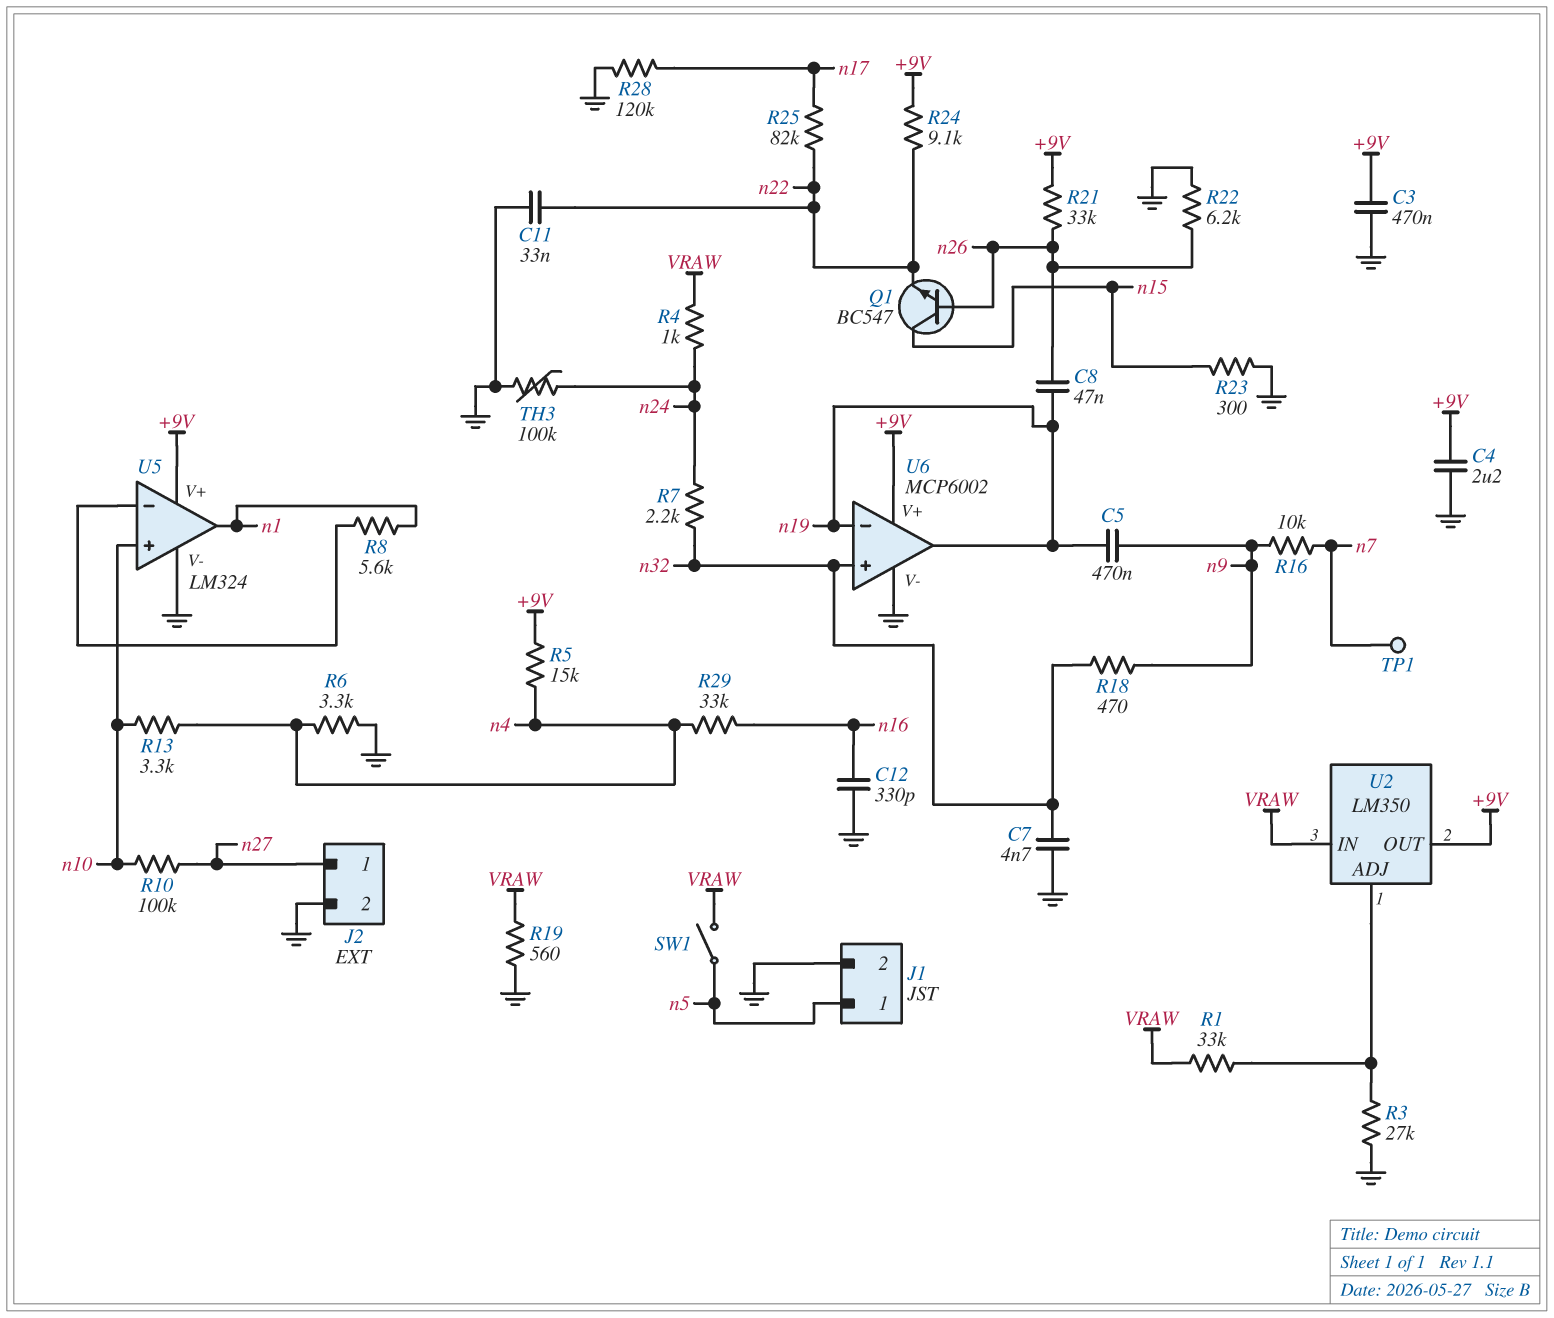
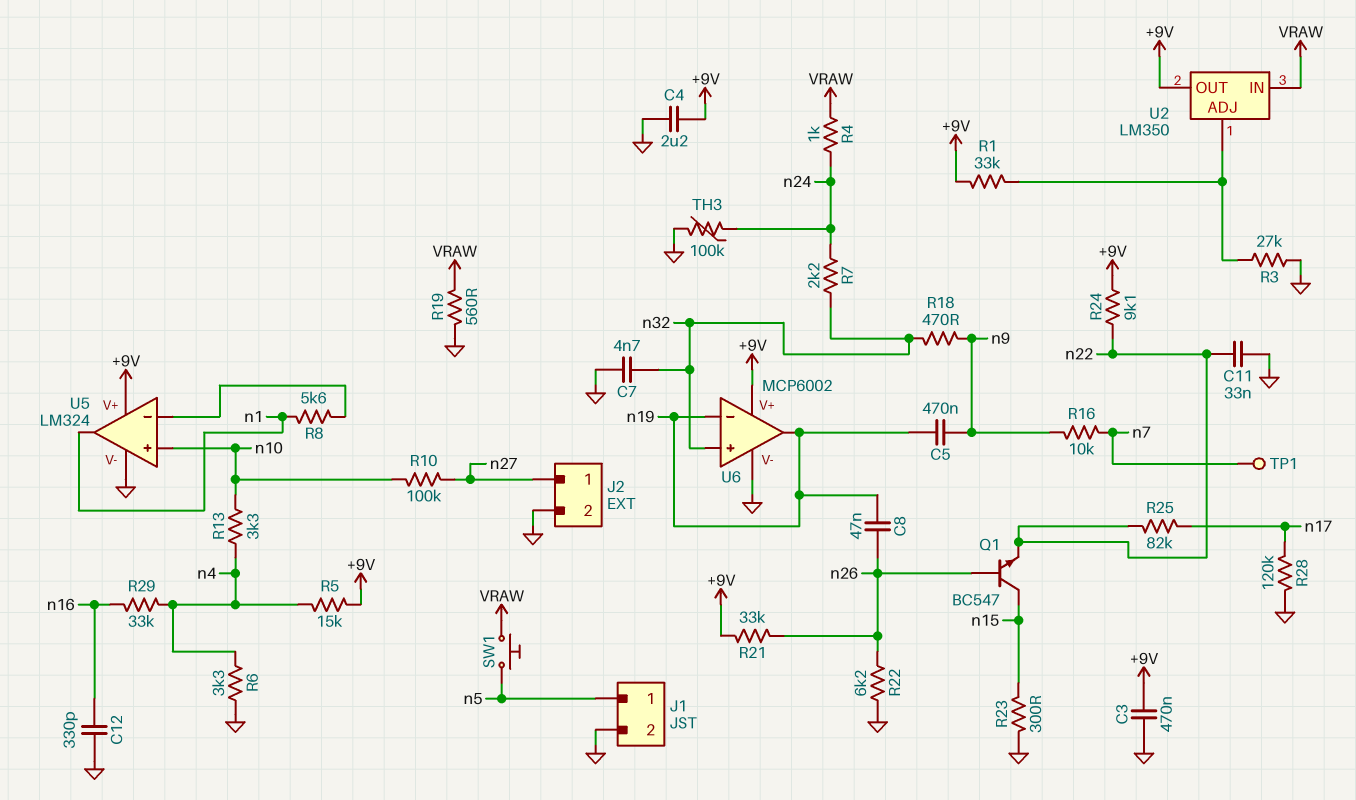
R1: 33k (U2/ADJ, VRAW) -> 33k (+9V, U2/ADJ)
SW1: switch (VRAW, n5) -> button (VRAW, n5)

